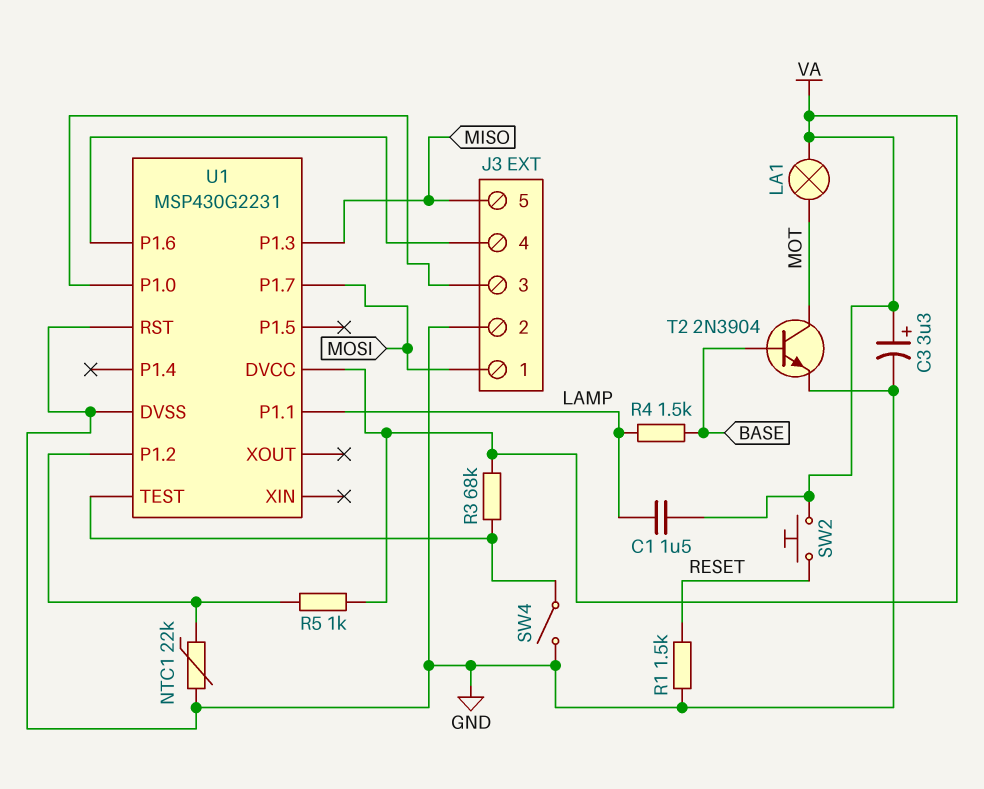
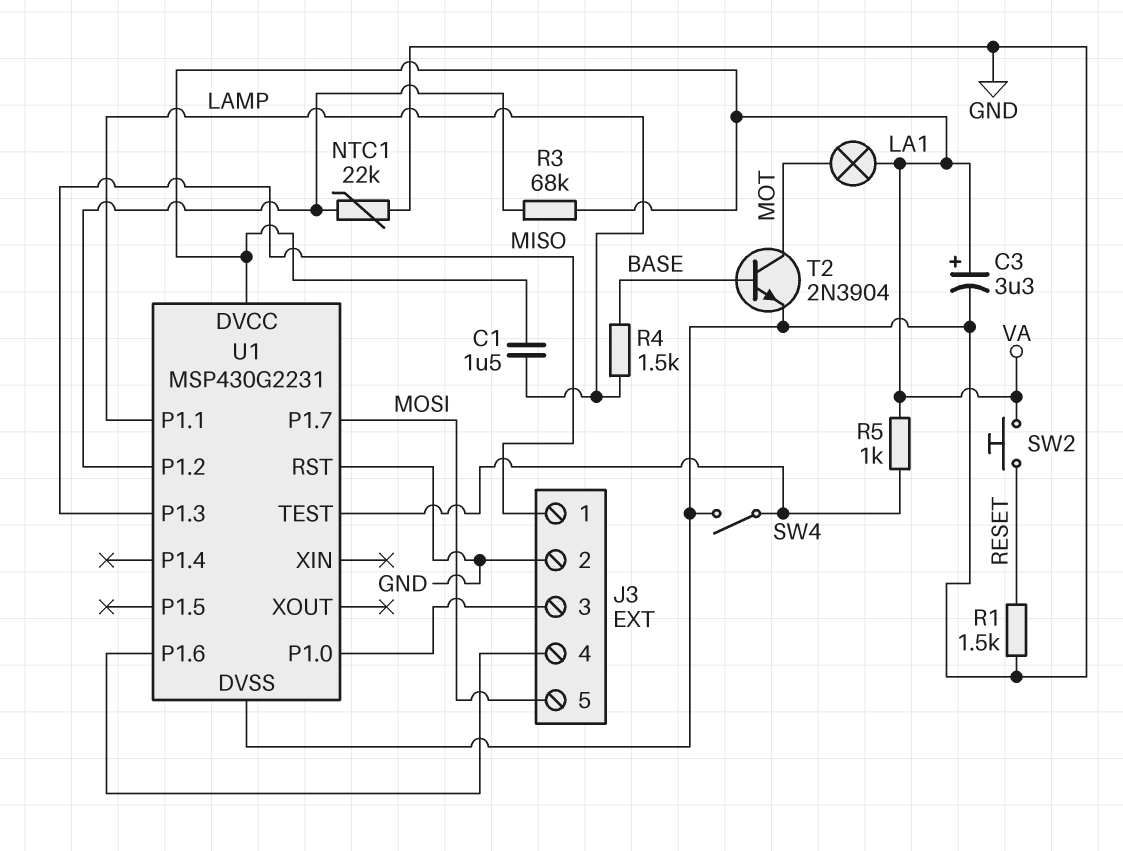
J3 pin 1: MOSI -> MISO
J3 pin 5: MISO -> MOSI
R3: 68k (U1/TEST, VA) -> 68k (U1/P1.2, VA)
R5: 1k (U1/P1.2, VA) -> 1k (U1/TEST, VA)

